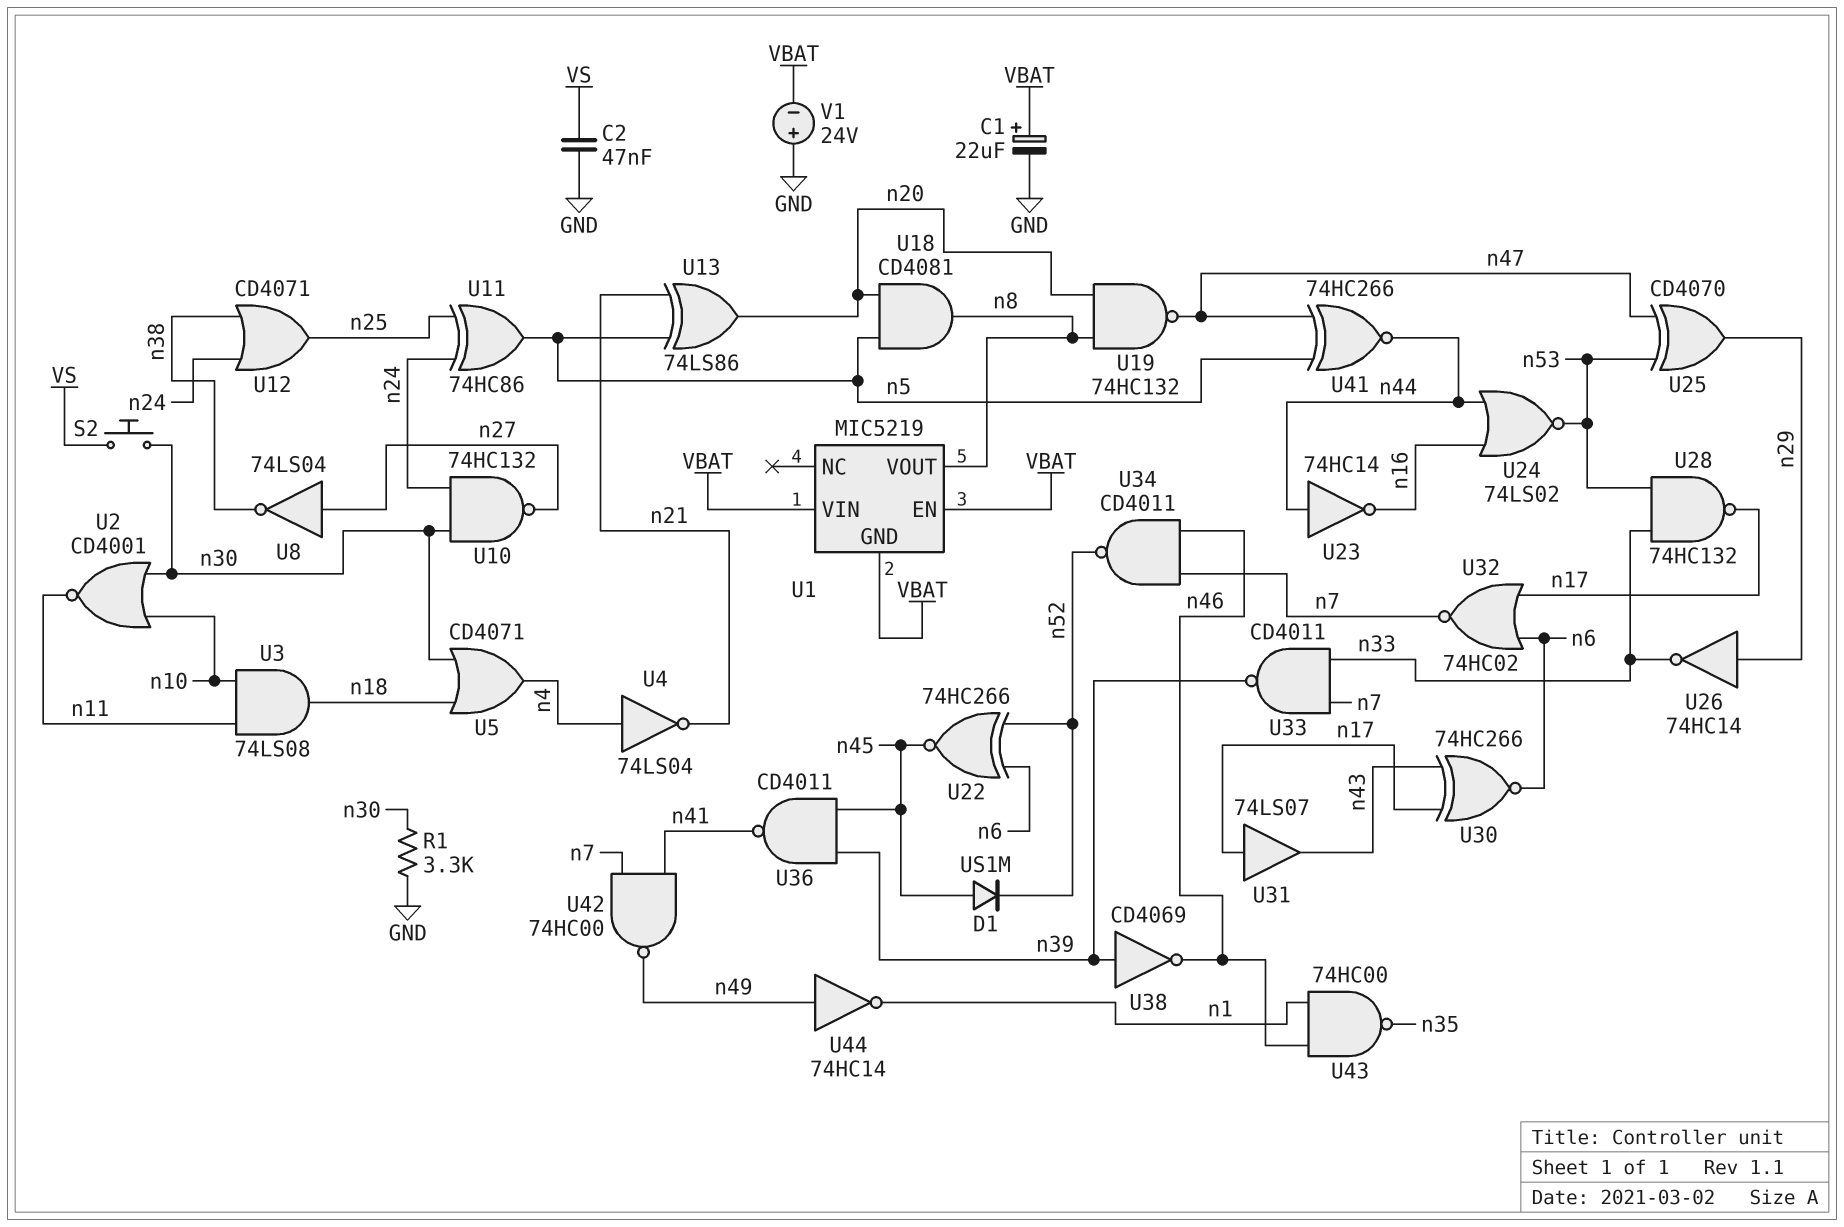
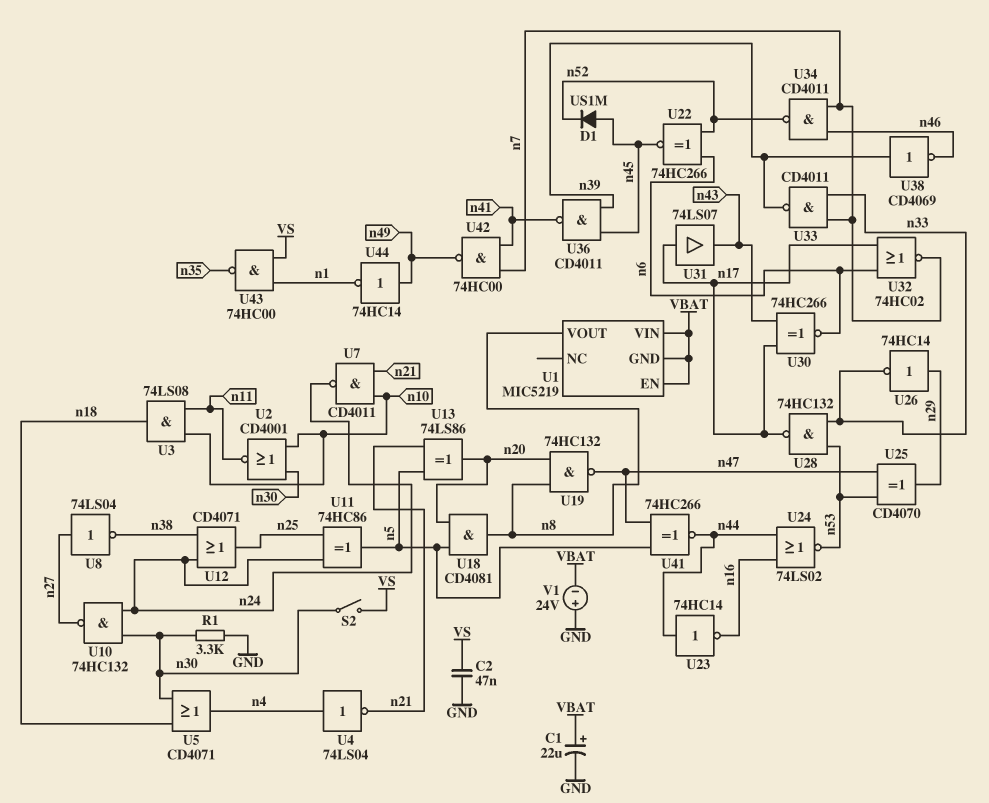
S2: button (VS, n30) -> switch (VS, n30)
U7: none -> NAND CD4011 (in n10, in n21, out n24)
U43: NAND 74HC00 (in n1, in n46, out n35) -> NAND 74HC00 (in VS, in n1, out n35)

